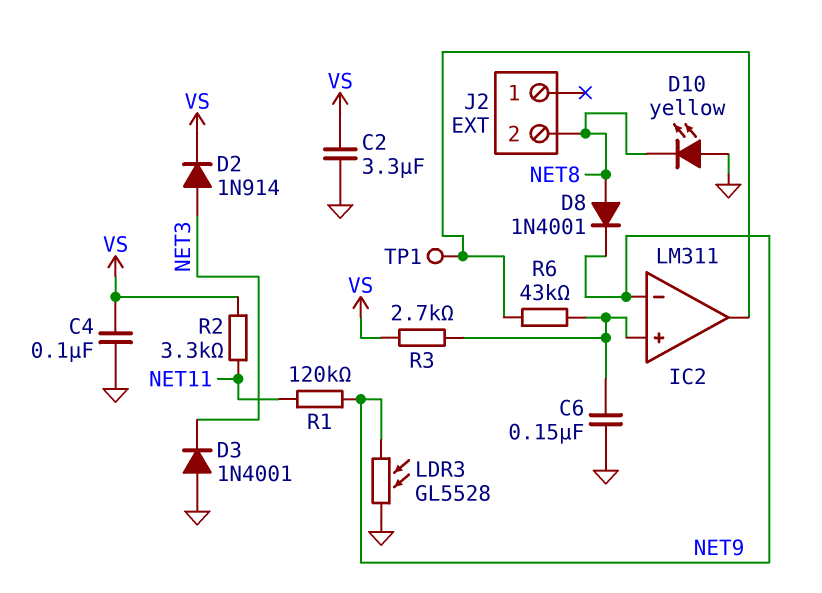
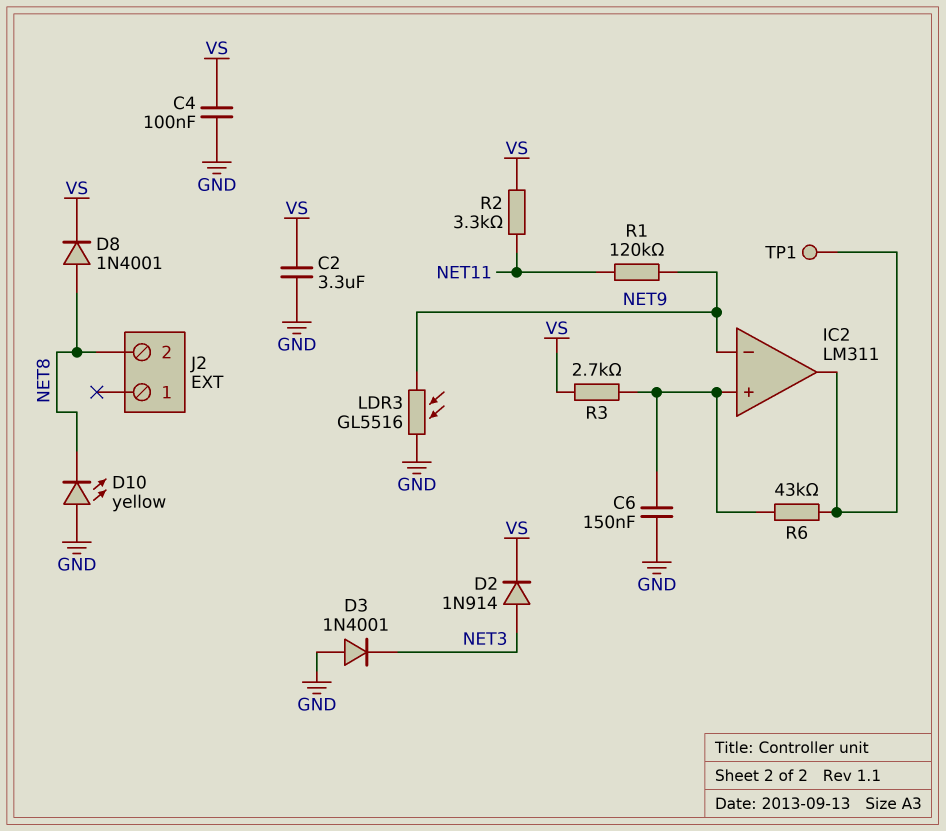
D8: diode 1N4001 (A NET8, K NET9) -> diode 1N4001 (A NET8, K VS)
LDR3: GL5528 (GND, NET9) -> GL5516 (GND, NET9)

